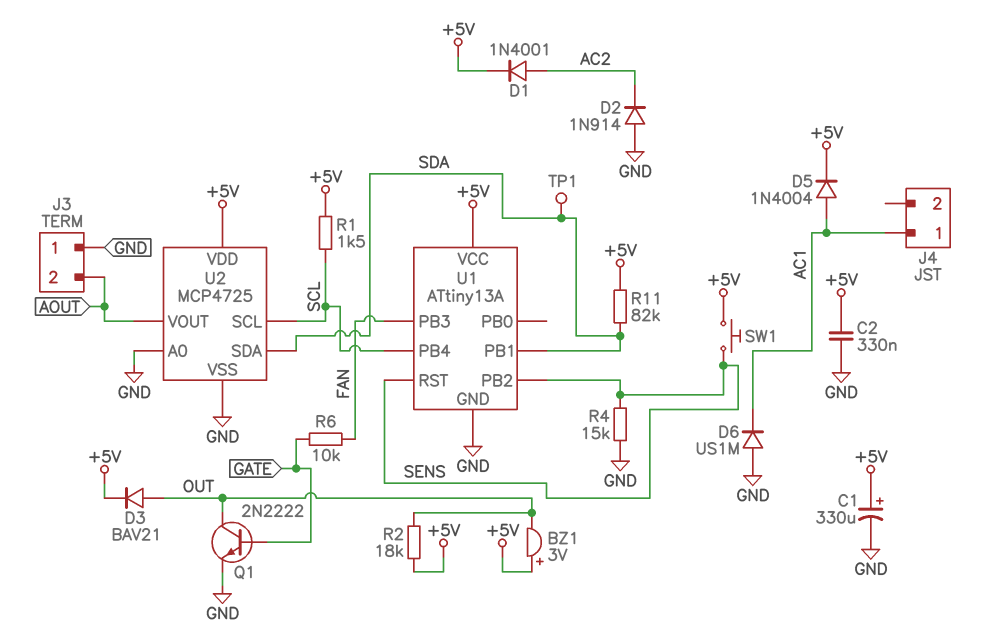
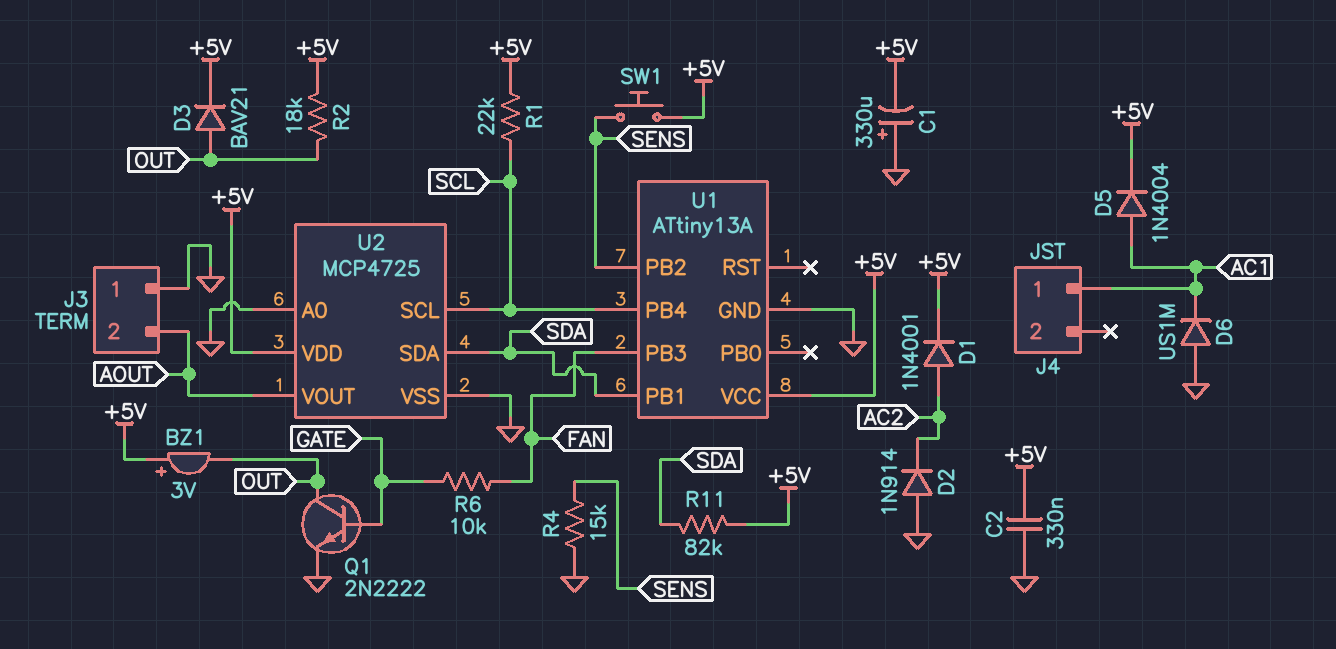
C1: 330uF (plus +5V, minus GND) -> 330uF (plus GND, minus +5V)
R1: 1.5k (+5V, SCL) -> 22k (+5V, SCL)
TP1: test point (SDA) -> none
U1 pin RST: SENS -> none

